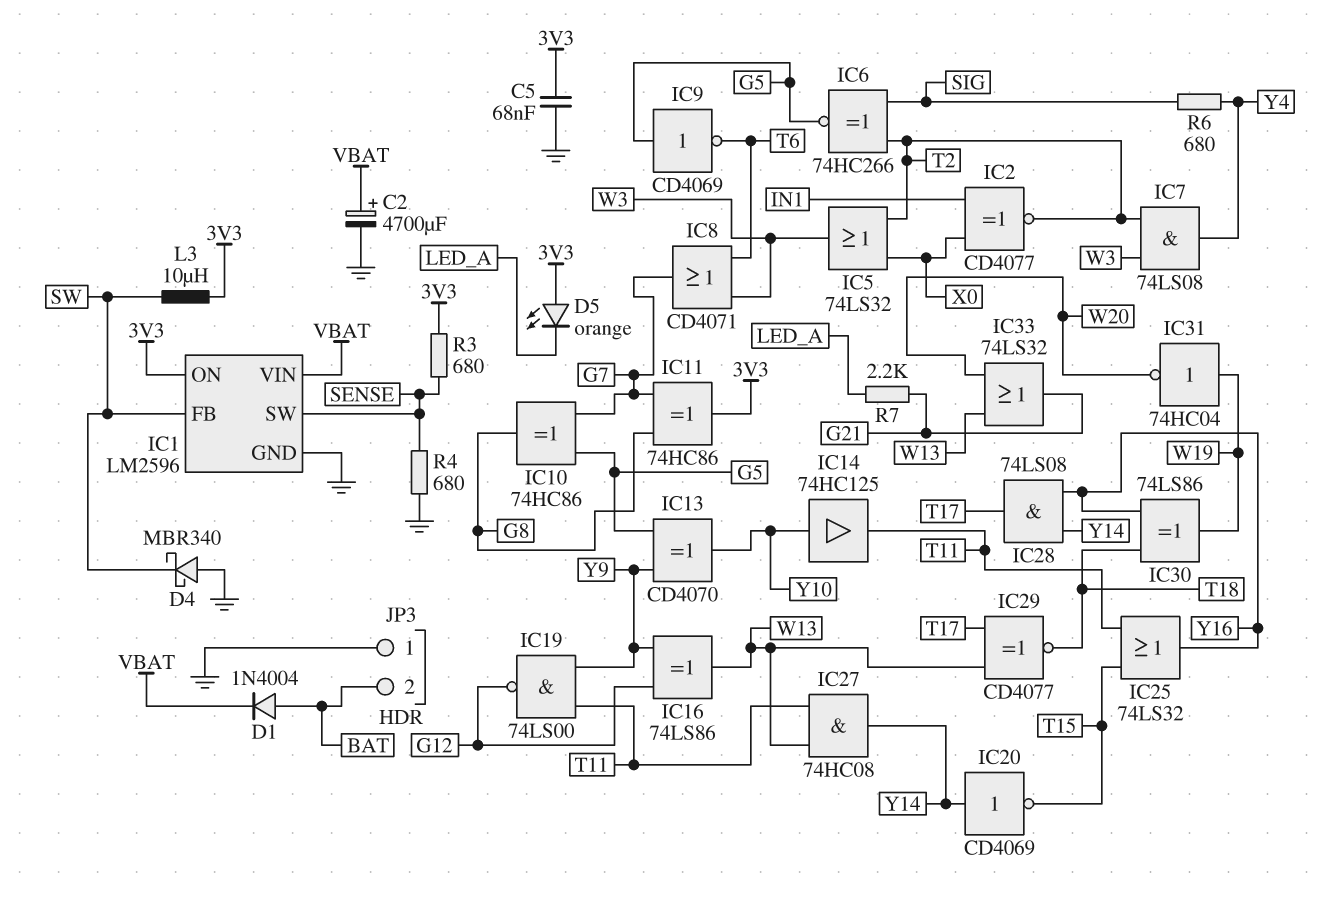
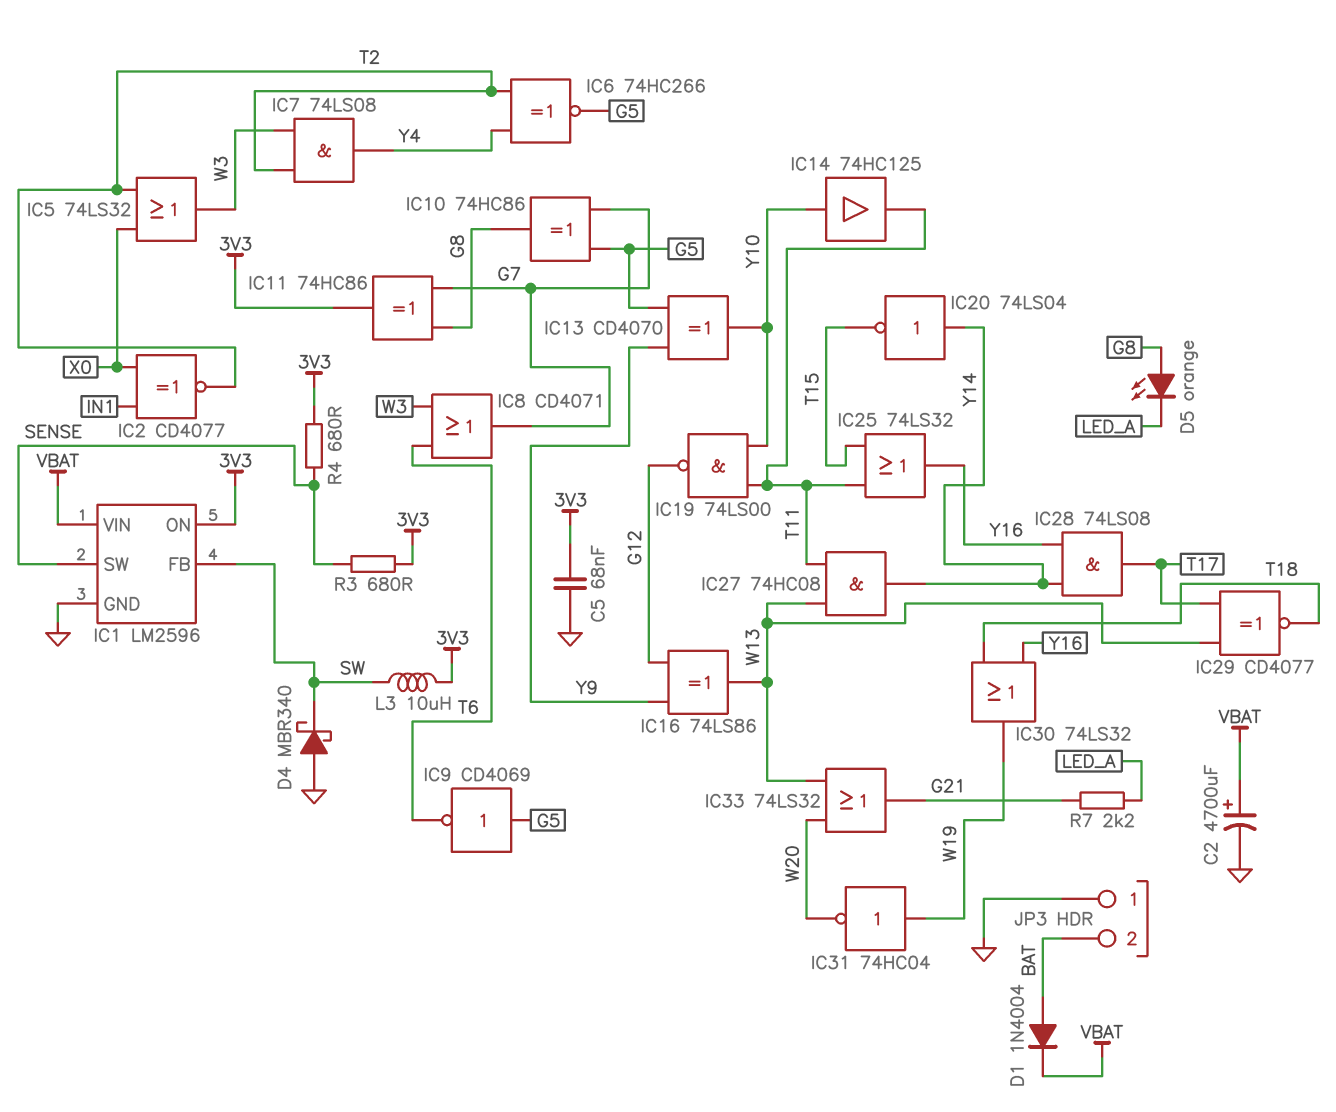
D5: LED orange (A 3V3, K LED_A) -> LED orange (A G8, K LED_A)
IC6: XNOR 74HC266 (in SIG, in T2, out G5) -> XNOR 74HC266 (in T2, in Y4, out G5)
IC19: NAND 74LS00 (in T11, in Y9, out G12) -> NAND 74LS00 (in T11, in Y10, out G12)
IC20: NOT CD4069 (in Y14, out T15) -> NOT 74LS04 (in Y14, out T15)
IC30: XOR 74LS86 (in T18, in Y16, out W19) -> OR 74LS32 (in T18, in Y16, out W19)
R4: 680 (GND, SENSE) -> 680 (3V3, SENSE)
R6: 680 (SIG, Y4) -> none

